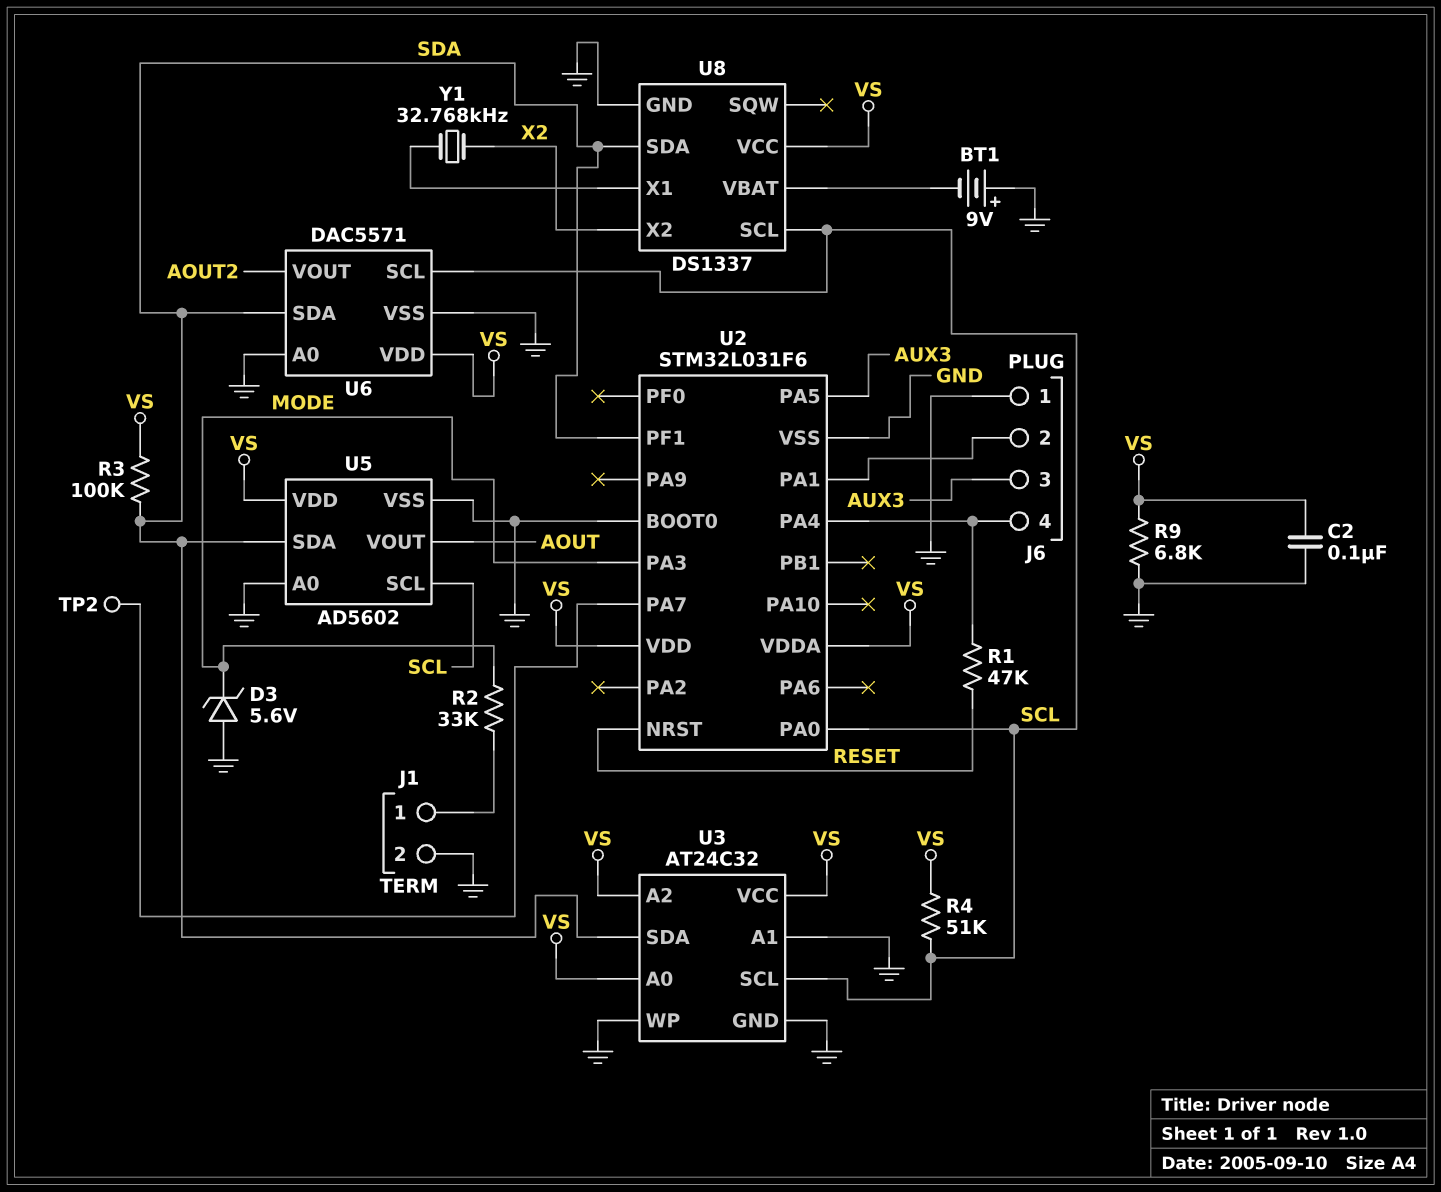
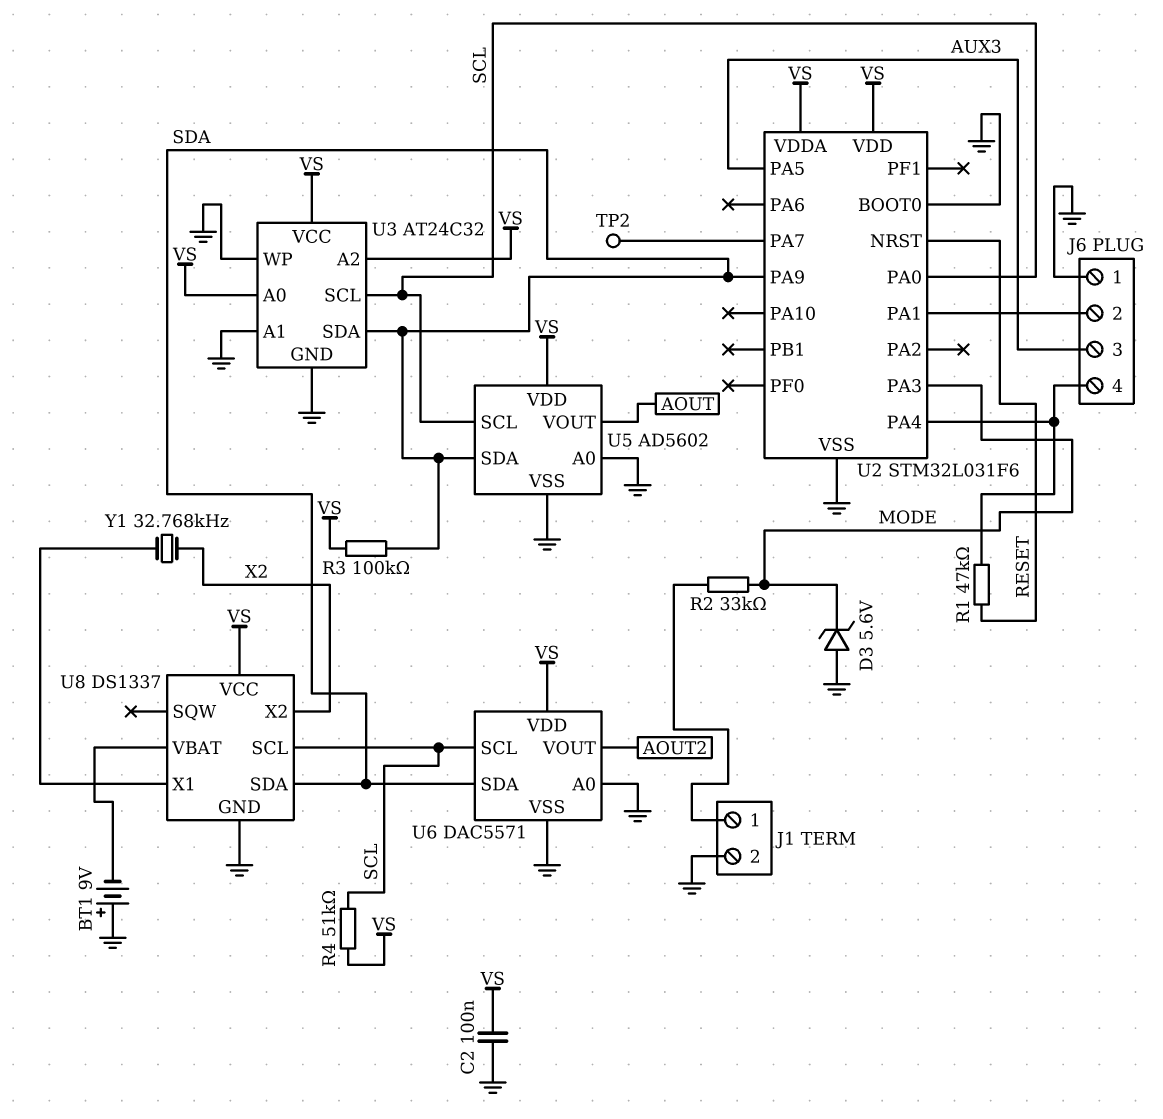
R9: 6.8k (GND, VS) -> none
U2 pin PA9: none -> SDA
U2 pin PF1: SDA -> none

